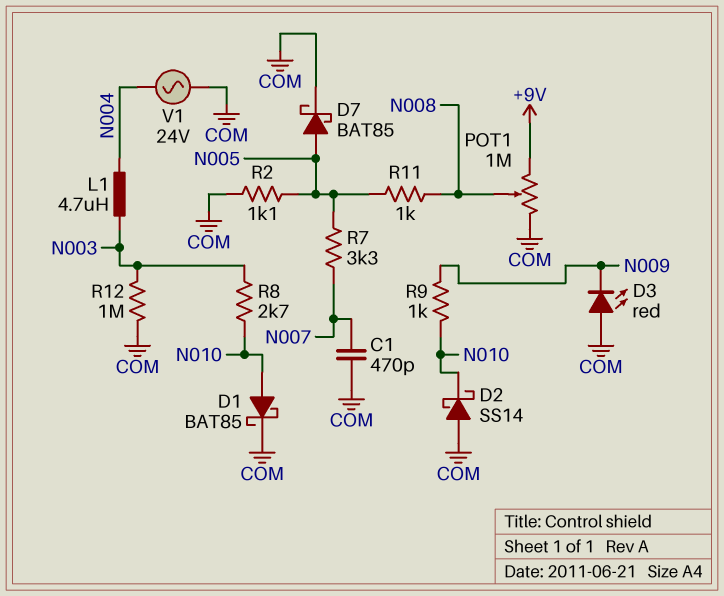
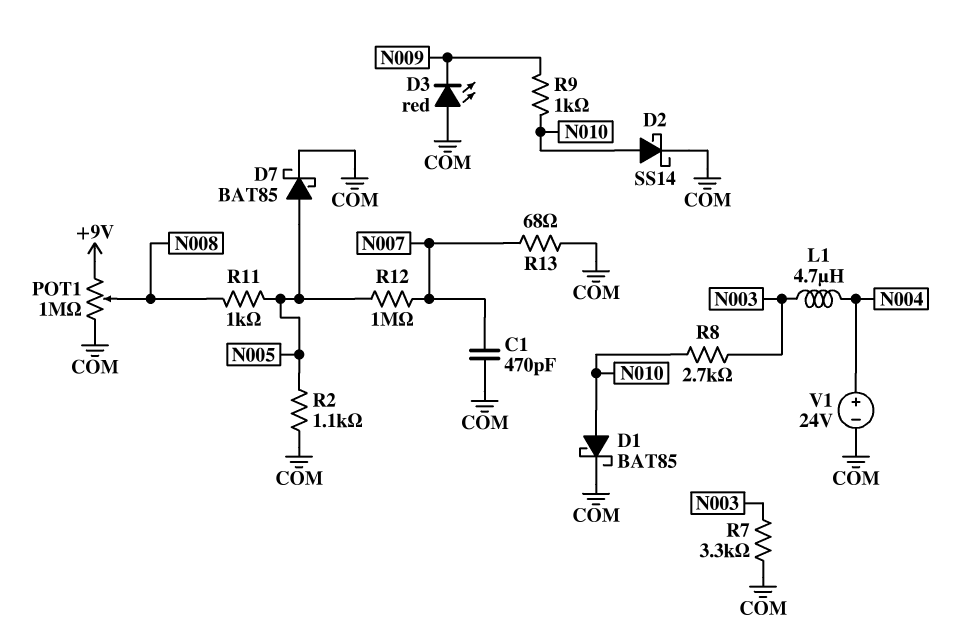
D2: schottky SS14 (A COM, K N010) -> schottky SS14 (A N010, K COM)
R7: 3.3k (N005, N007) -> 3.3k (COM, N003)
R12: 1M (COM, N003) -> 1M (N005, N007)
R13: none -> 68 (COM, N007)
V1: AC 24V (COM, N004) -> 24V (plus N004, minus COM)

